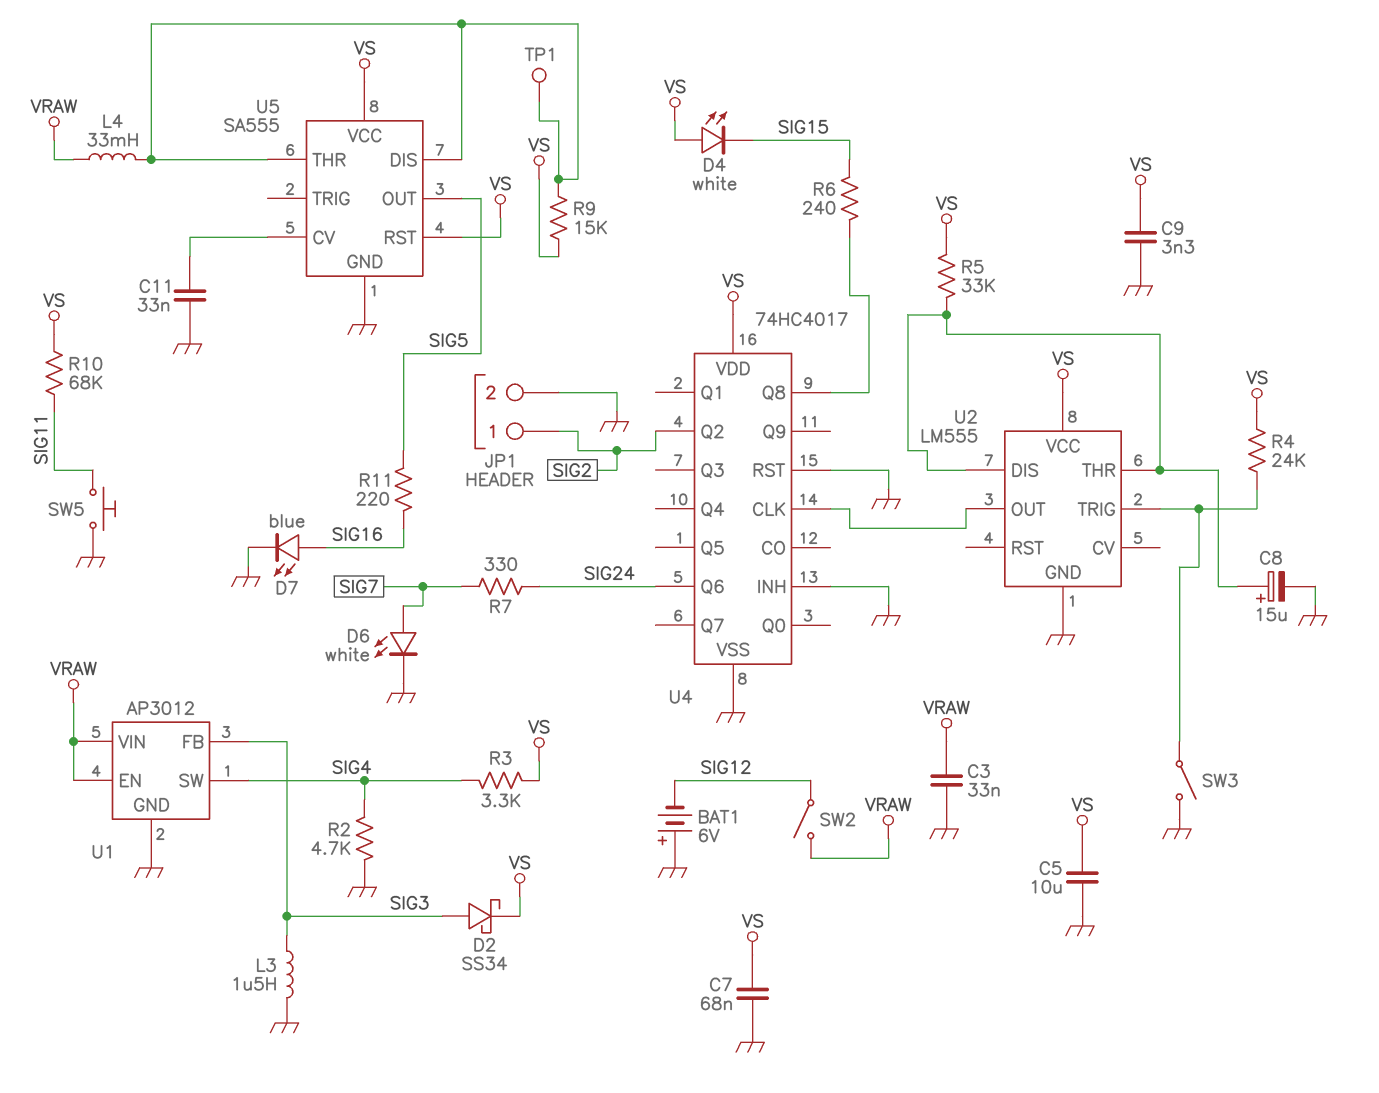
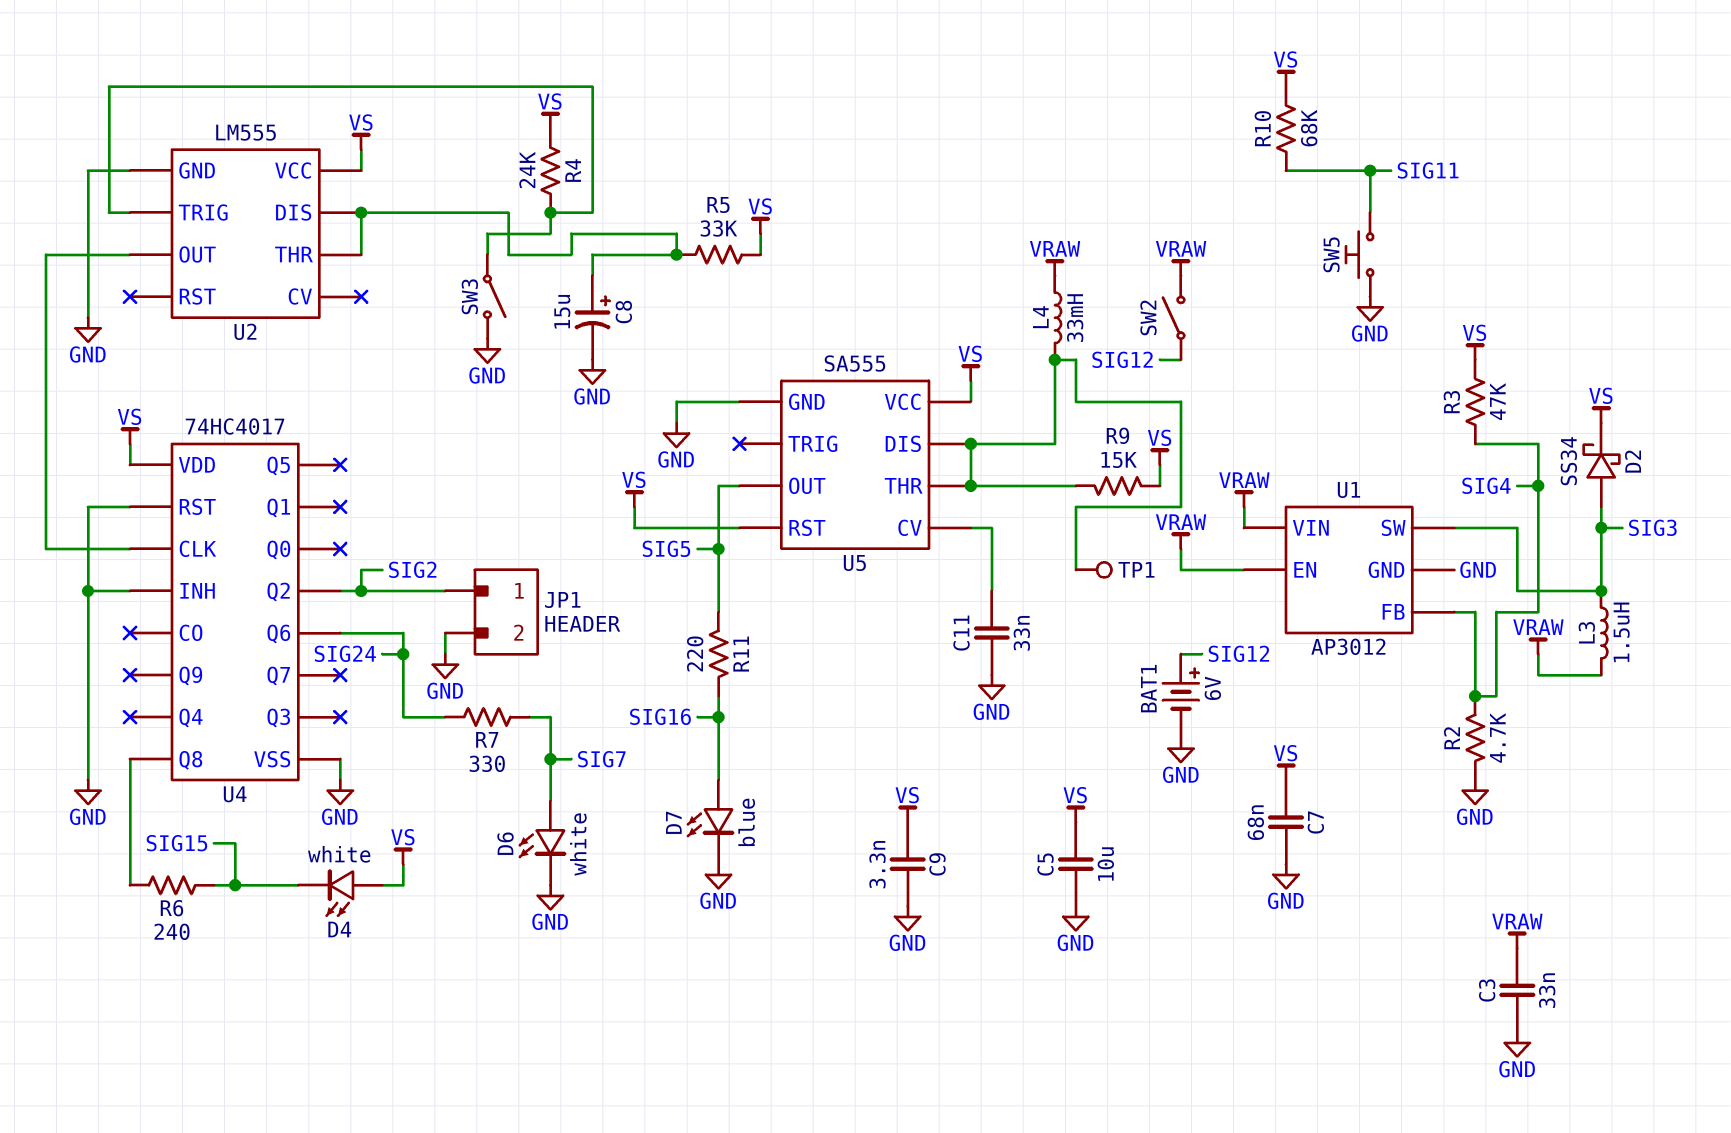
BAT1: 6V (plus GND, minus SIG12) -> 6V (plus SIG12, minus GND)
L3: 1.5uH (GND, SIG3) -> 1.5uH (SIG3, VRAW)
R3: 3.3k (SIG4, VS) -> 47k (SIG4, VS)
U1 pin FB: SIG3 -> SIG4
U1 pin SW: SIG4 -> SIG3

